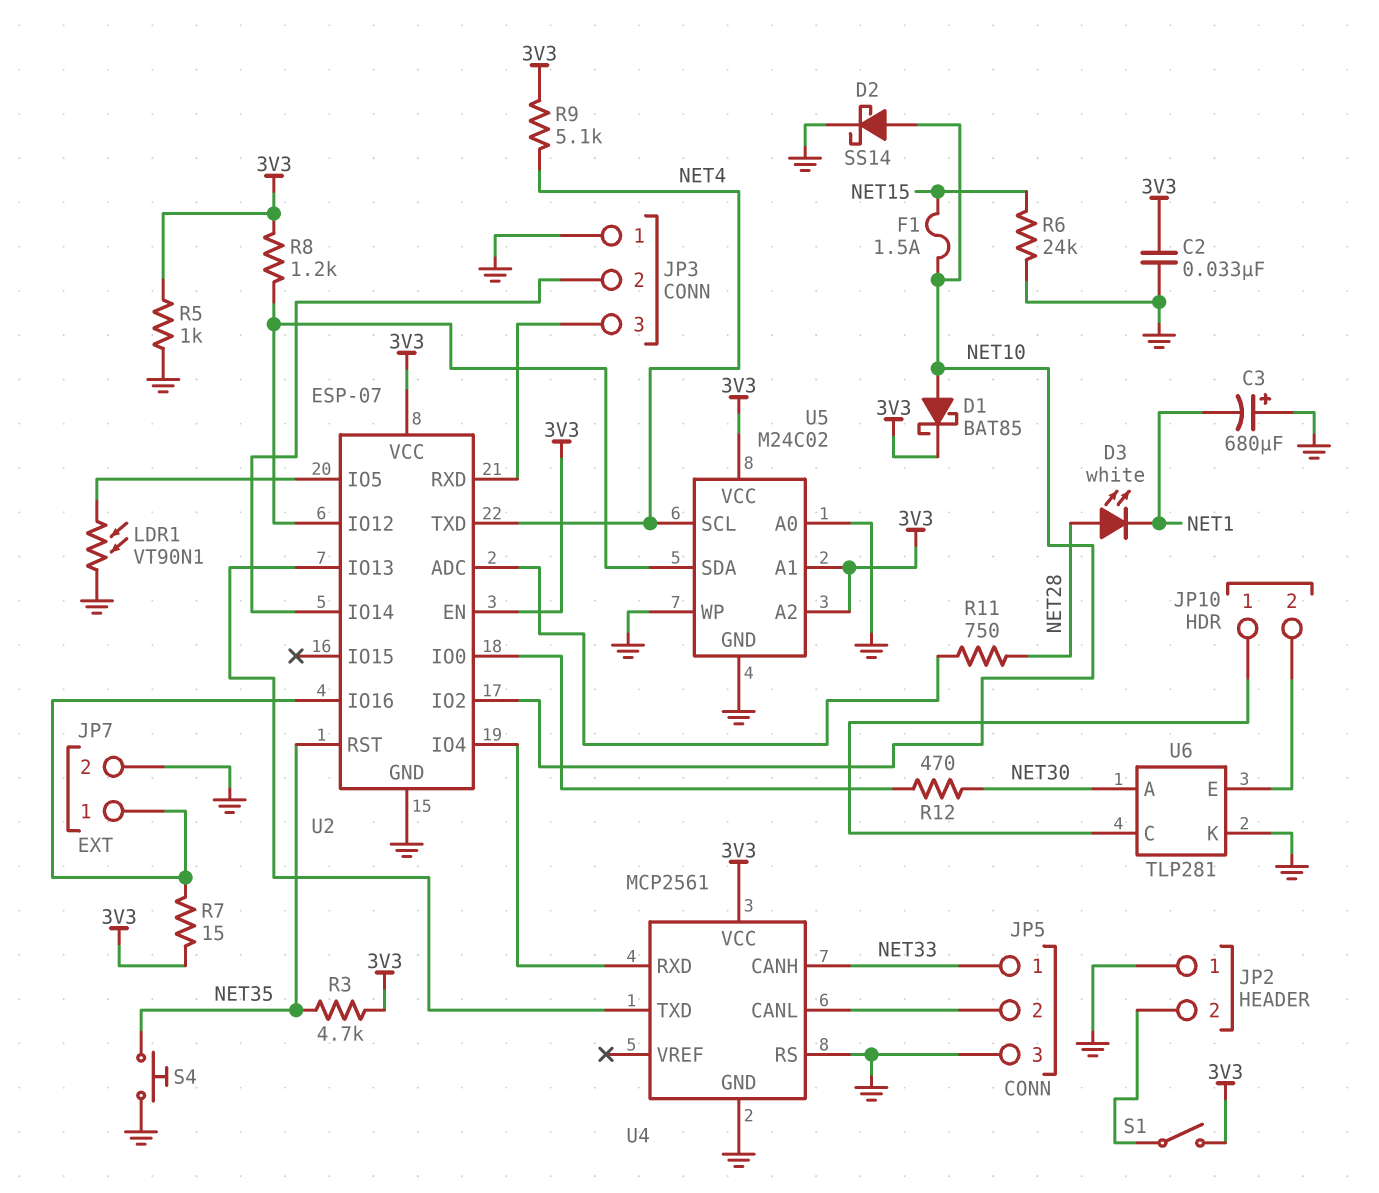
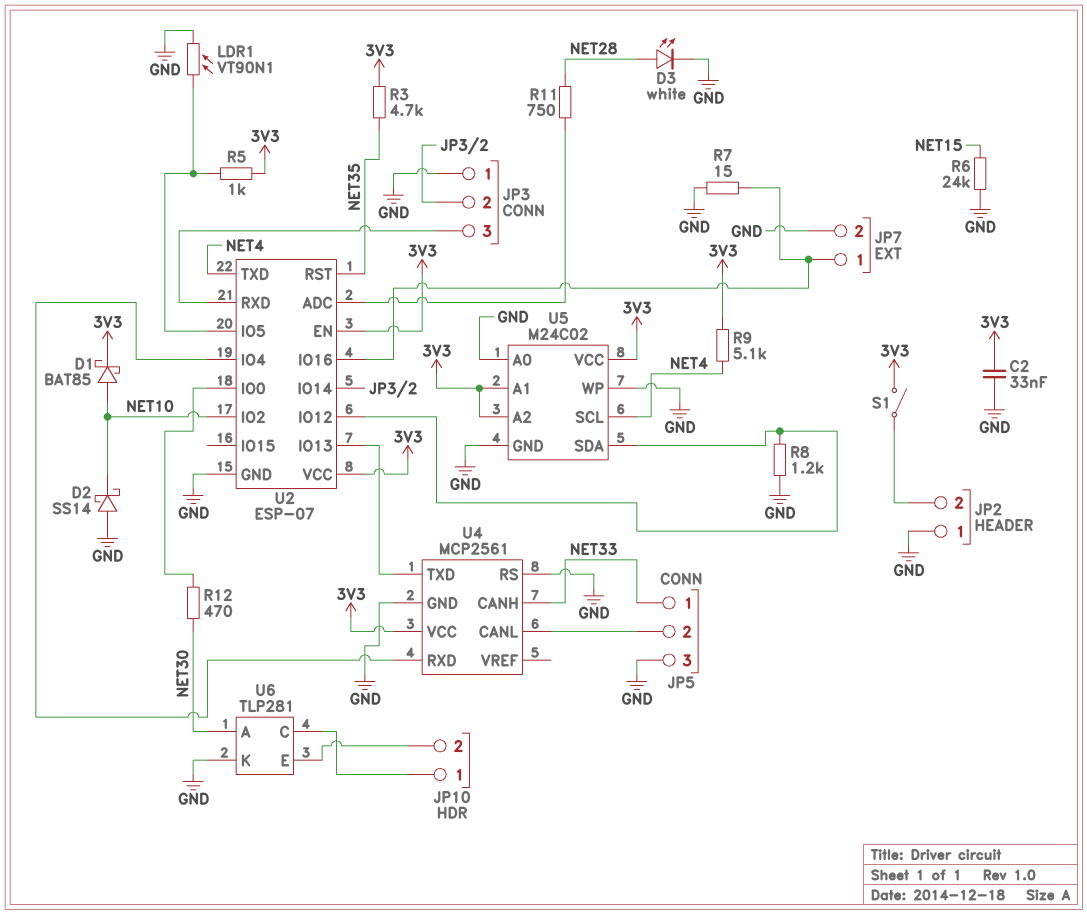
C3: 680uF (plus GND, minus NET1) -> none
D2: schottky SS14 (A NET10, K GND) -> schottky SS14 (A GND, K NET10)
D3: LED white (A NET28, K NET1) -> LED white (A NET28, K GND)
F1: 1.5A (NET10, NET15) -> none
R5: 1k (3V3, GND) -> 1k (3V3, U2/IO5)
R7: 15 (3V3, JP7/1) -> 15 (GND, JP7/1)
R8: 1.2k (3V3, U2/IO12) -> 1.2k (GND, U2/IO12)
S4: button (GND, NET35) -> none

